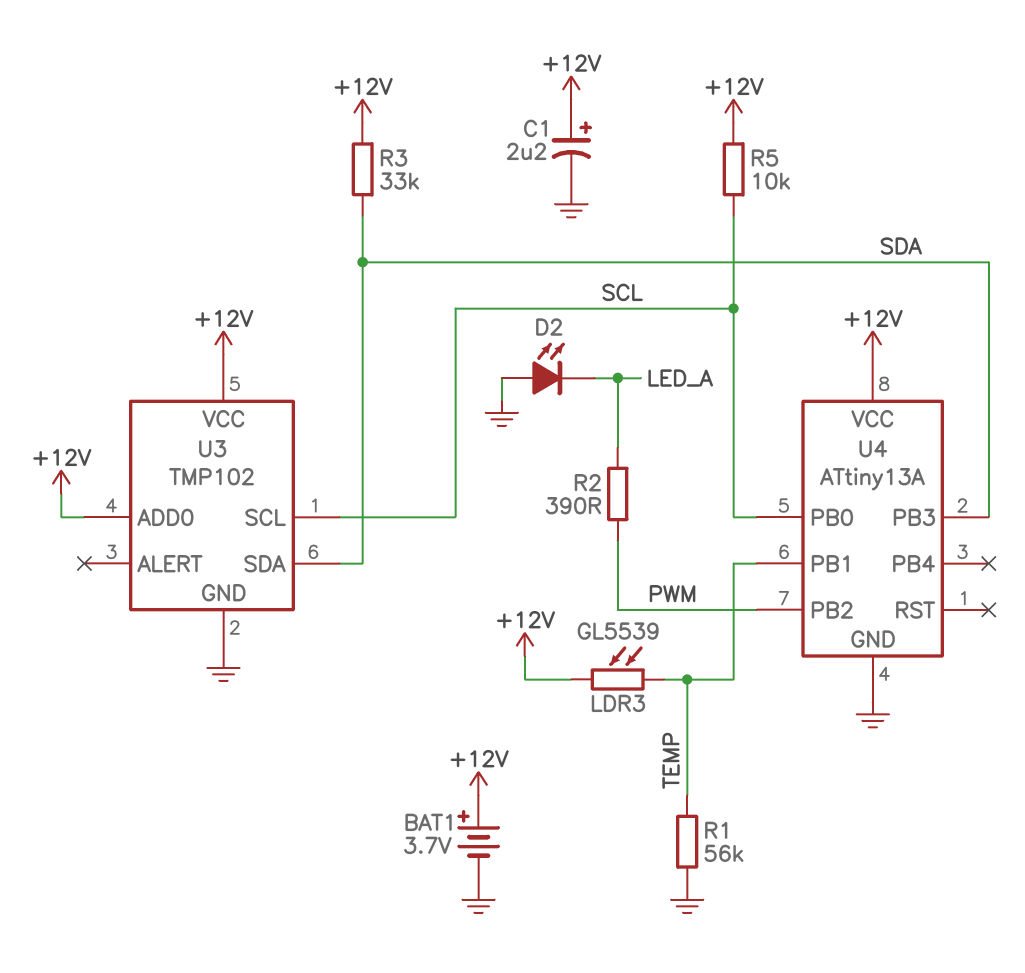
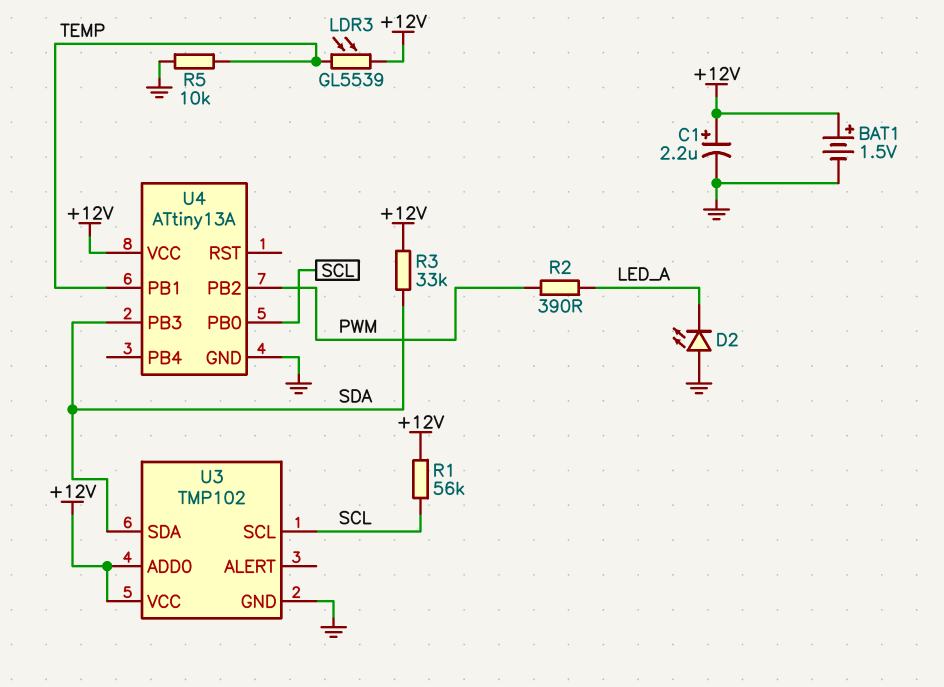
BAT1: 3.7V (plus +12V, minus GND) -> 1.5V (plus +12V, minus GND)
R1: 56k (GND, TEMP) -> 56k (+12V, SCL)
R5: 10k (+12V, SCL) -> 10k (GND, TEMP)

